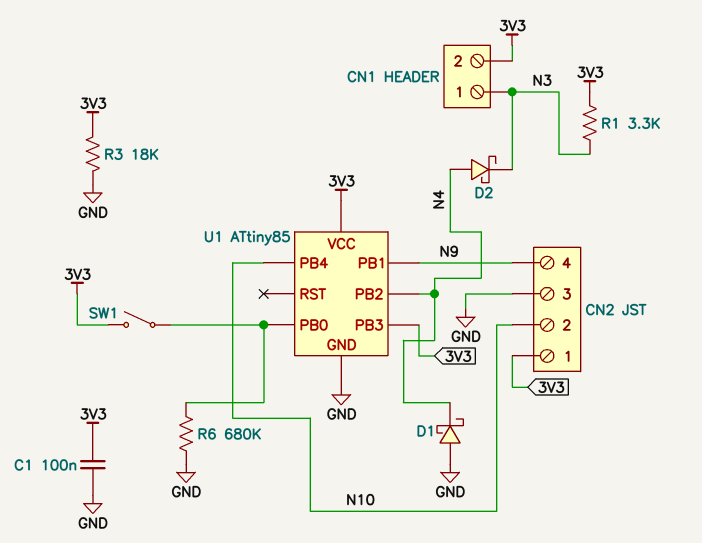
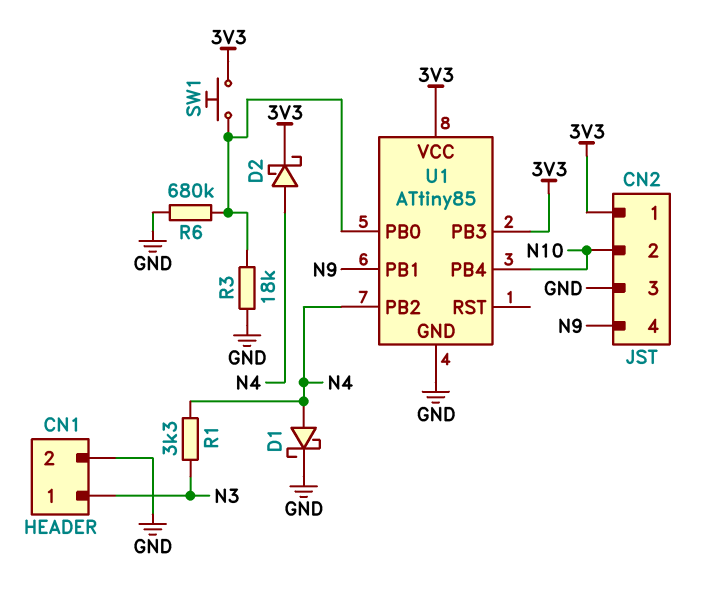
C1: 100nF (3V3, GND) -> none
CN1 pin 2: 3V3 -> GND
D1: schottky (A GND, K N4) -> schottky (A N4, K GND)
D2: schottky (A N4, K N3) -> schottky (A N4, K 3V3)
R1: 3.3k (3V3, N3) -> 3.3k (N3, N4)
R3: 18k (3V3, GND) -> 18k (GND, U1/PB0)
SW1: switch (3V3, U1/PB0) -> button (3V3, U1/PB0)

